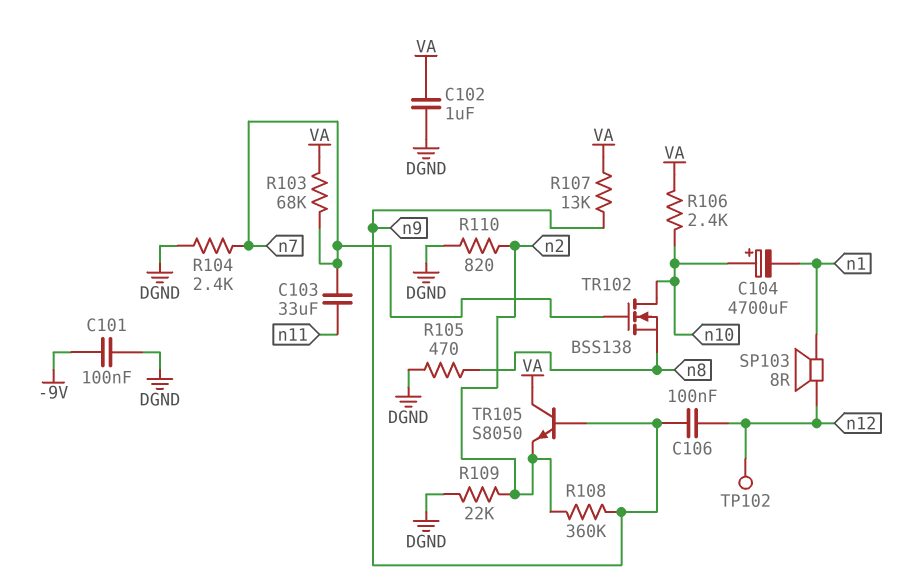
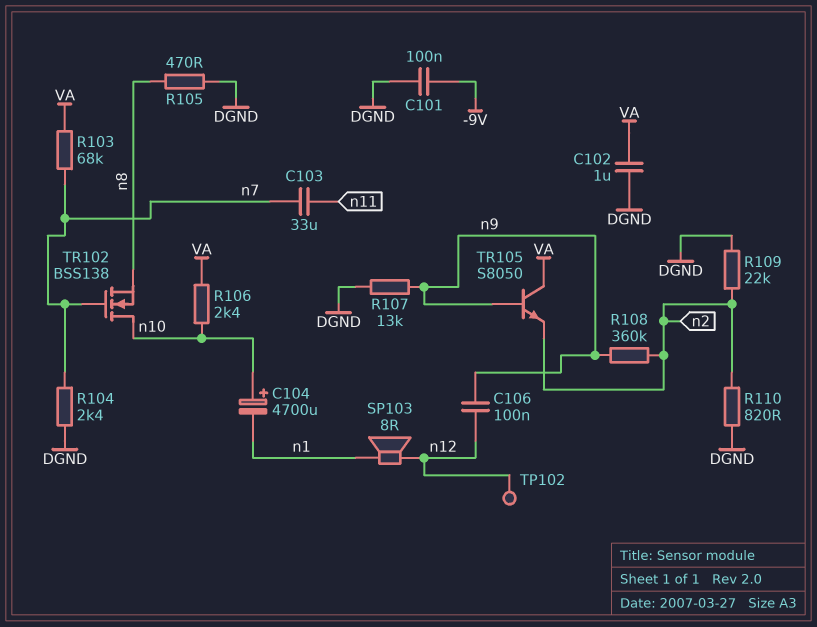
R107: 13k (VA, n9) -> 13k (DGND, n9)

